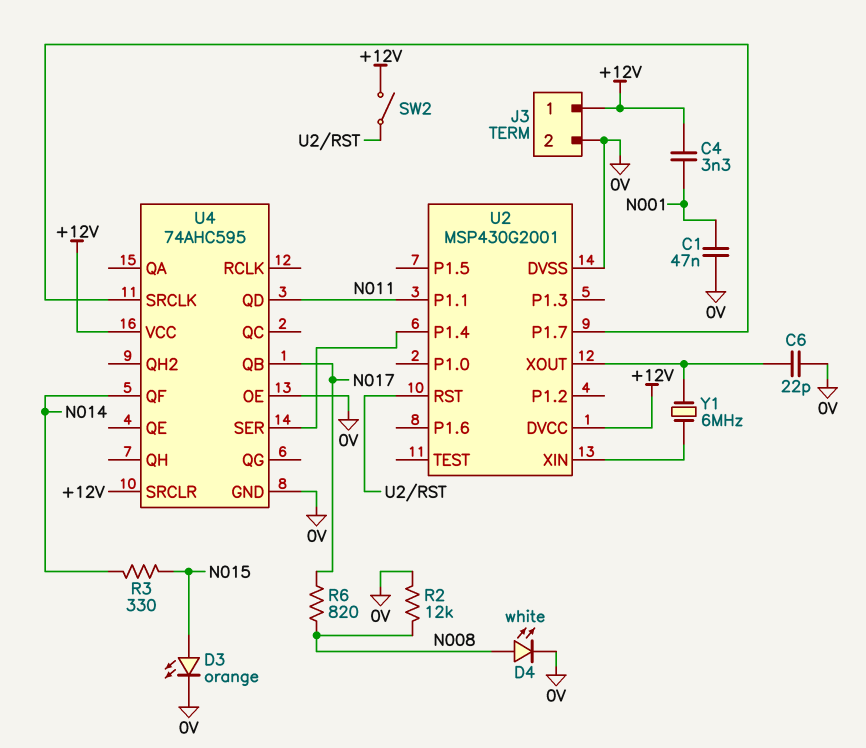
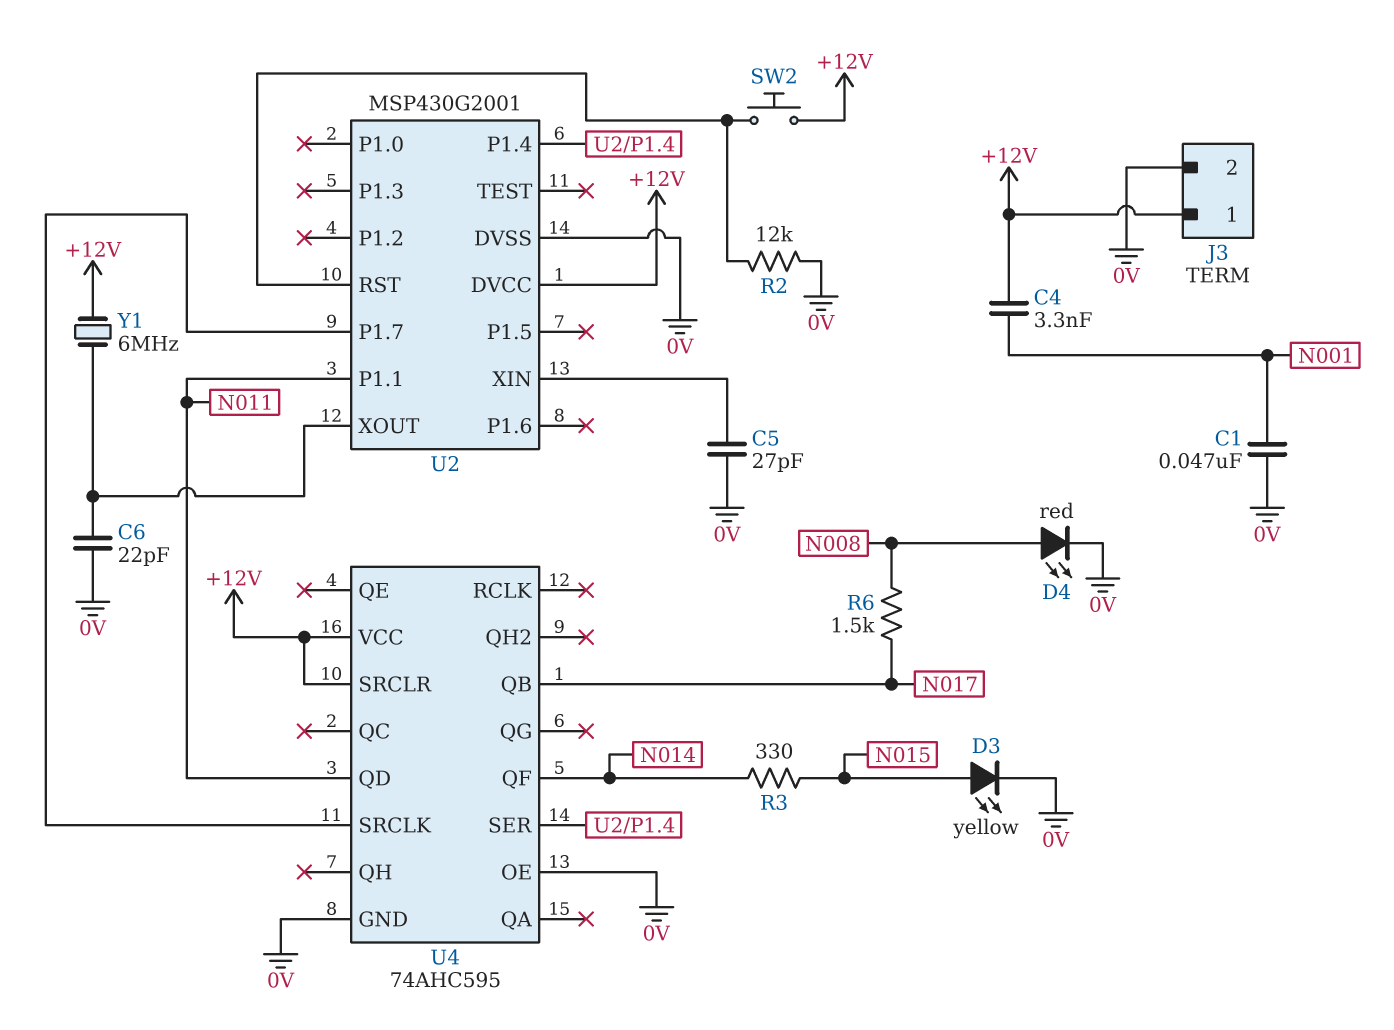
C5: none -> 27pF (0V, U2/XIN)
D3: LED orange (A N015, K 0V) -> LED yellow (A N015, K 0V)
D4: LED white (A N008, K 0V) -> LED red (A N008, K 0V)
R2: 12k (0V, N008) -> 12k (0V, U2/RST)
R6: 820 (N008, N017) -> 1.5k (N008, N017)
SW2: switch (+12V, U2/RST) -> button (+12V, U2/RST)
Y1: 6MHz (U2/XIN, U2/XOUT) -> 6MHz (+12V, U2/XOUT)

